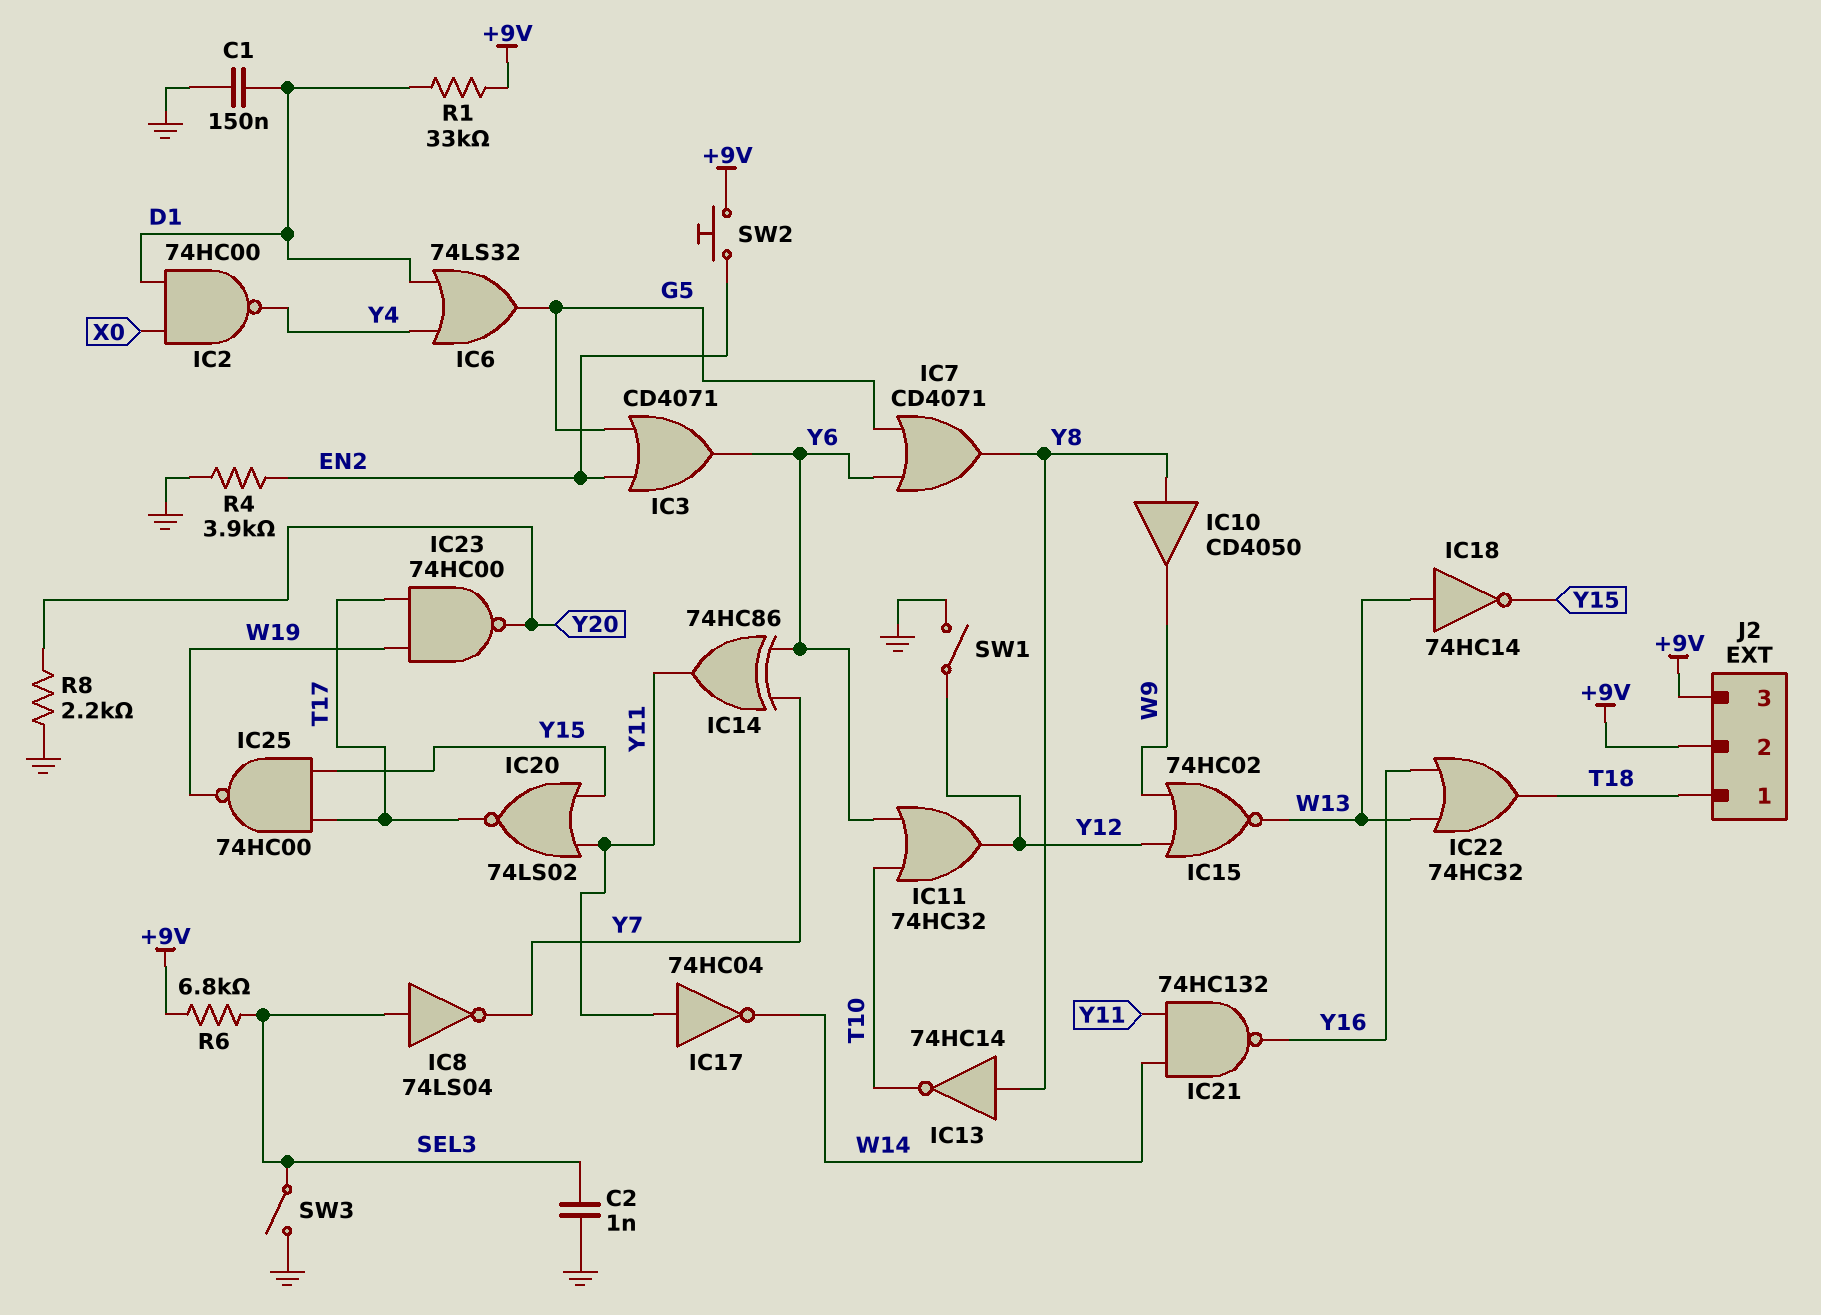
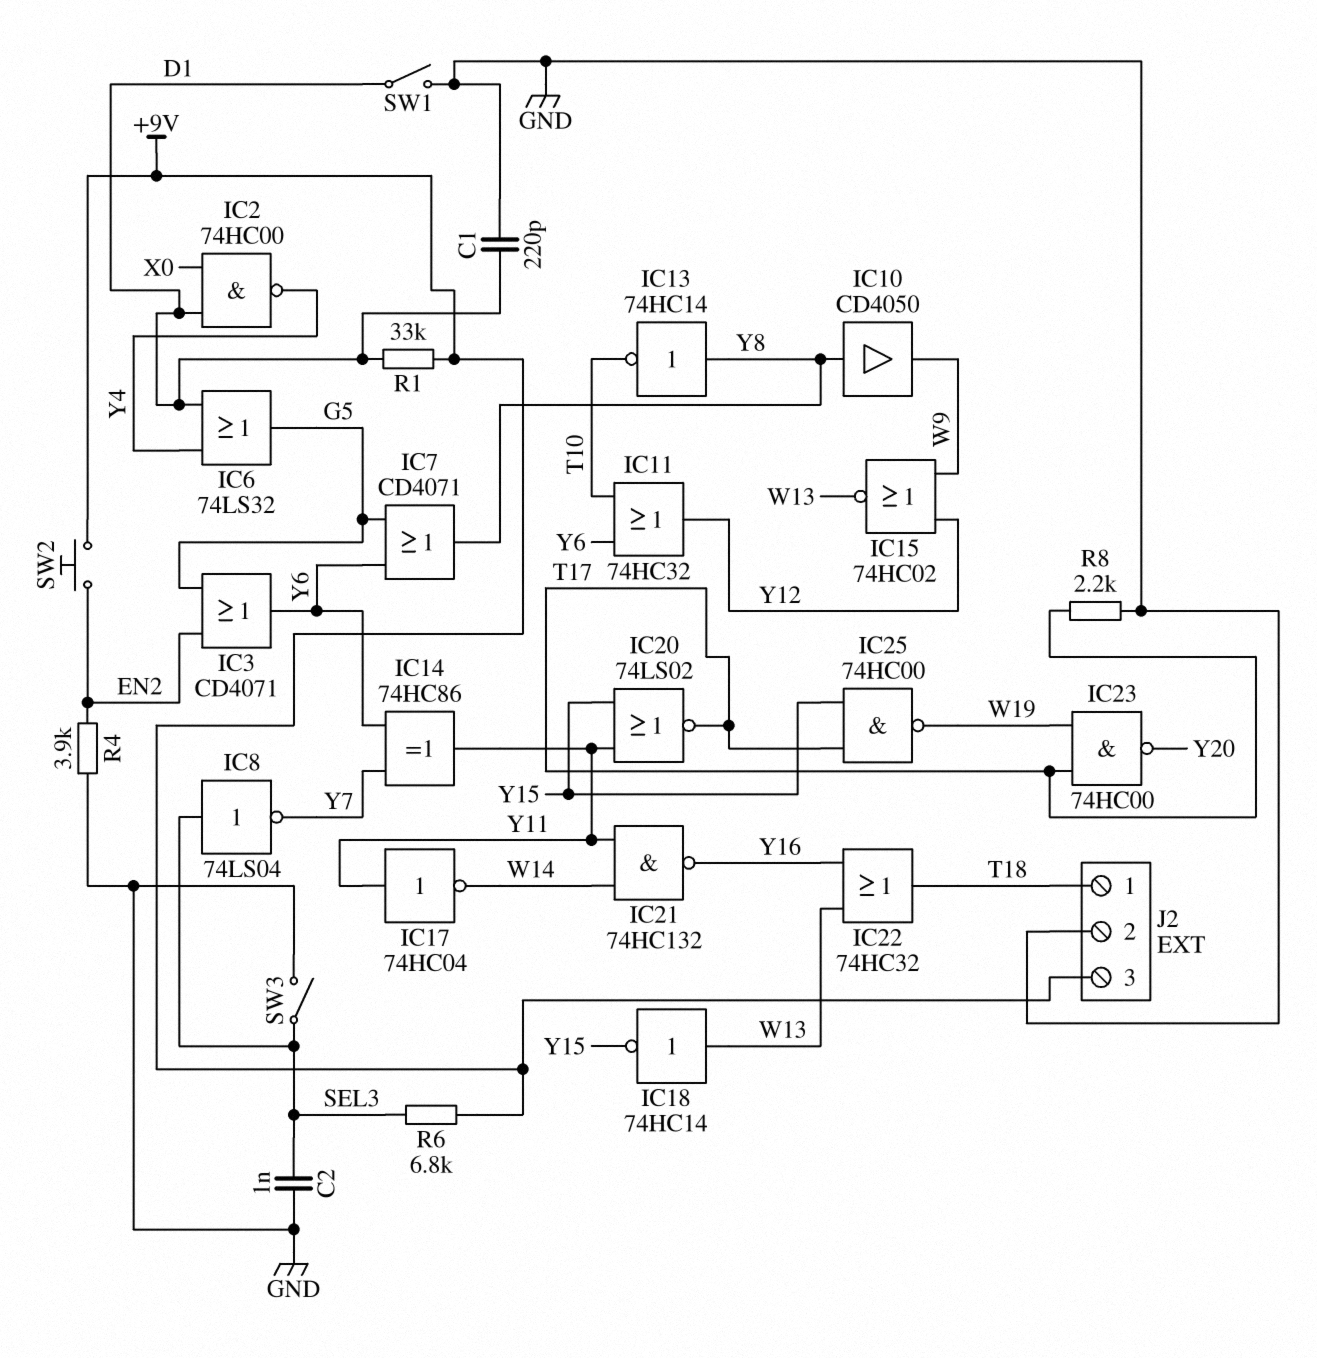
C1: 150nF (D1, GND) -> 220pF (D1, GND)
J2 pin 2: +9V -> GND
R8: 2.2k (GND, Y20) -> 2.2k (GND, T17)
SW1: switch (GND, Y12) -> switch (D1, GND)

